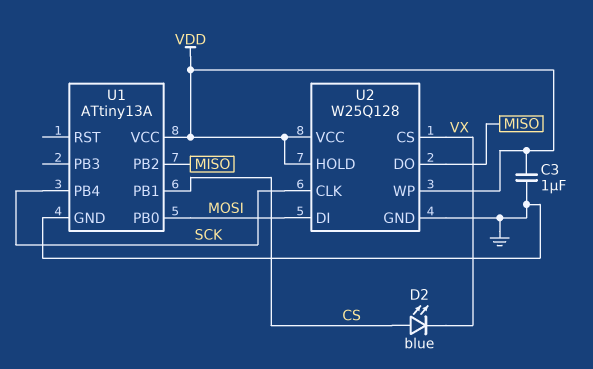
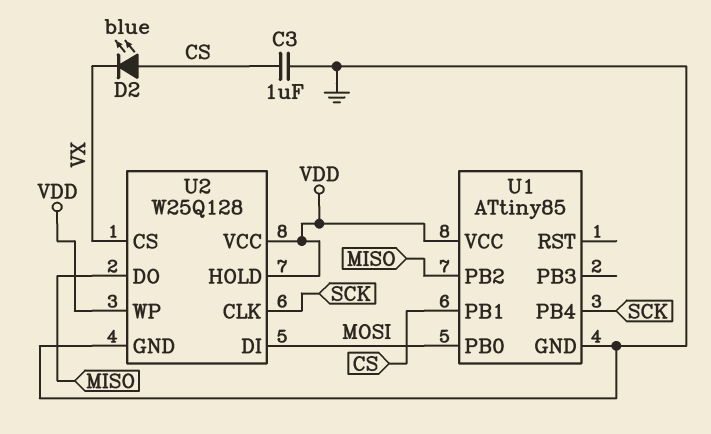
C3: 1uF (GND, VDD) -> 1uF (CS, GND)
U1: ATtiny13A -> ATtiny85

